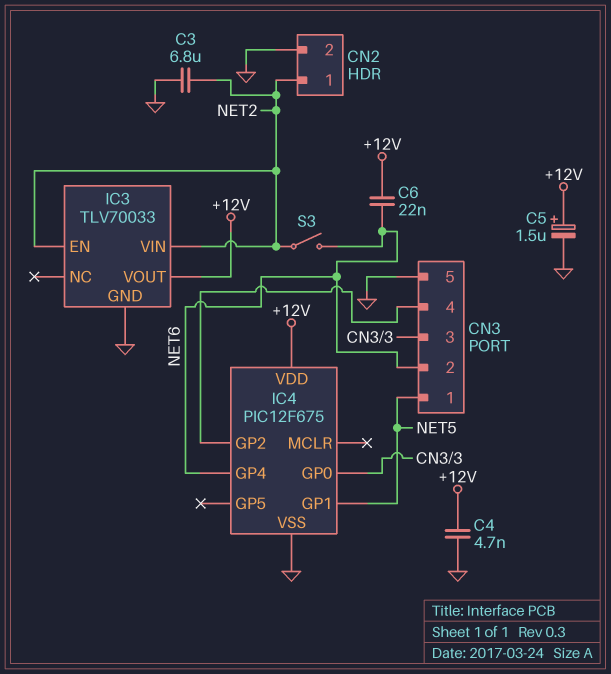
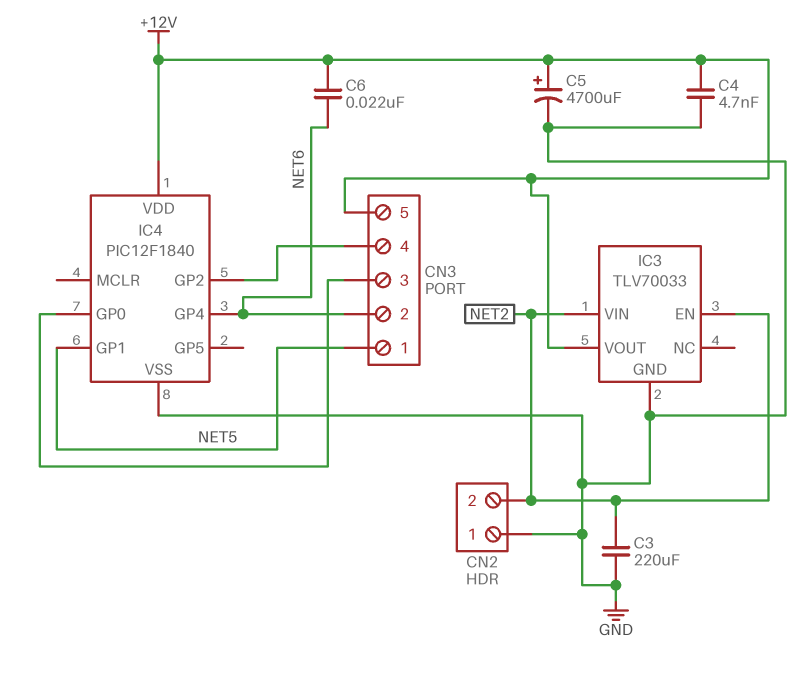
C3: 6.8uF (GND, NET2) -> 220uF (GND, NET2)
C5: 1.5uF (plus +12V, minus GND) -> 4700uF (plus +12V, minus GND)
CN2 pin 1: NET2 -> GND
CN2 pin 2: GND -> NET2
CN3 pin 5: GND -> +12V
IC4: PIC12F675 -> PIC12F1840
S3: switch (NET2, NET6) -> none

